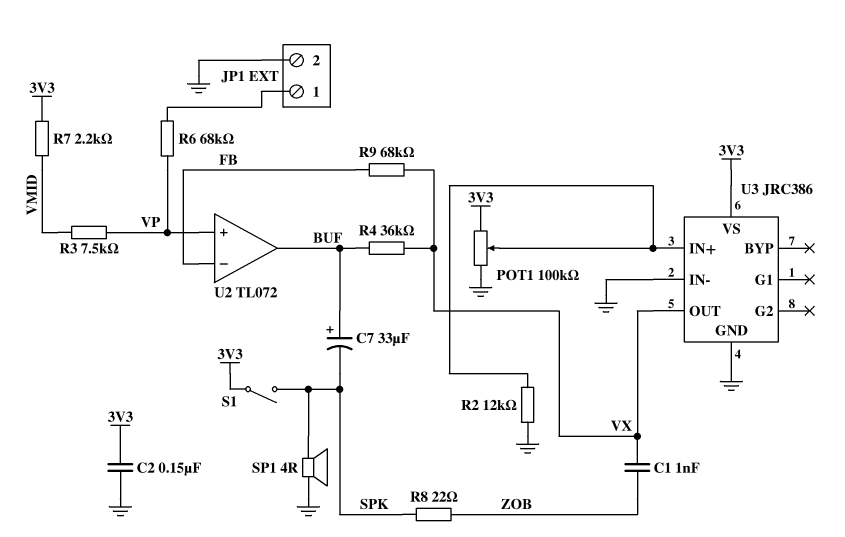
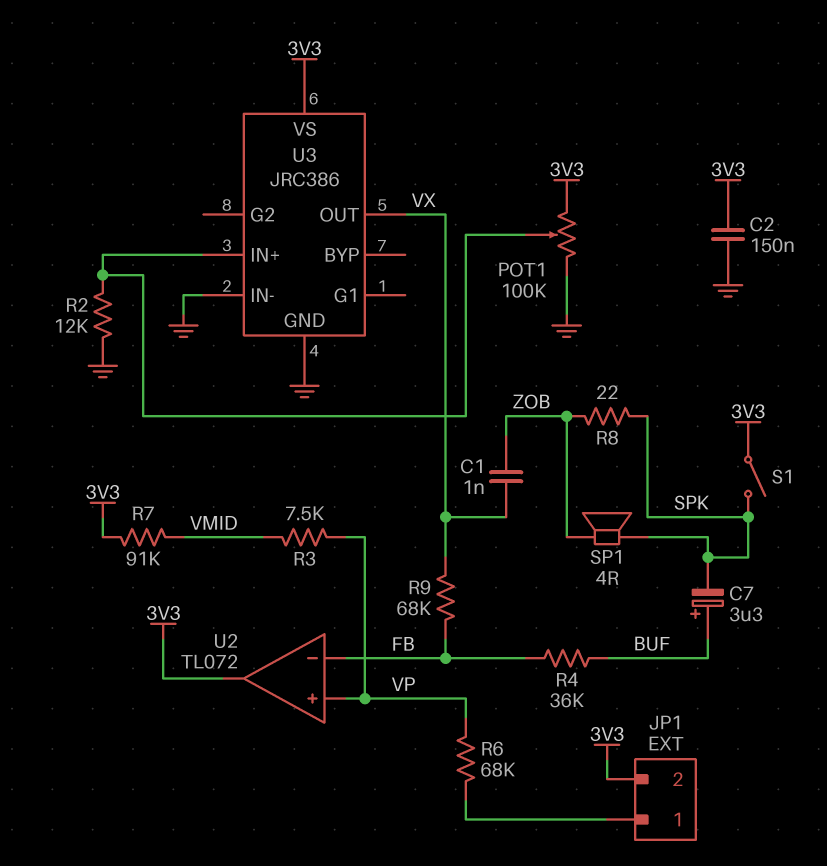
C7: 33uF (plus BUF, minus SPK) -> 3.3uF (plus BUF, minus SPK)
JP1 pin 2: GND -> 3V3
R4: 36k (BUF, VX) -> 36k (BUF, FB)
R7: 2.2k (3V3, VMID) -> 91k (3V3, VMID)
SP1: speaker 4R (GND, SPK) -> speaker 4R (SPK, ZOB)
U2 pin out: BUF -> 3V3

